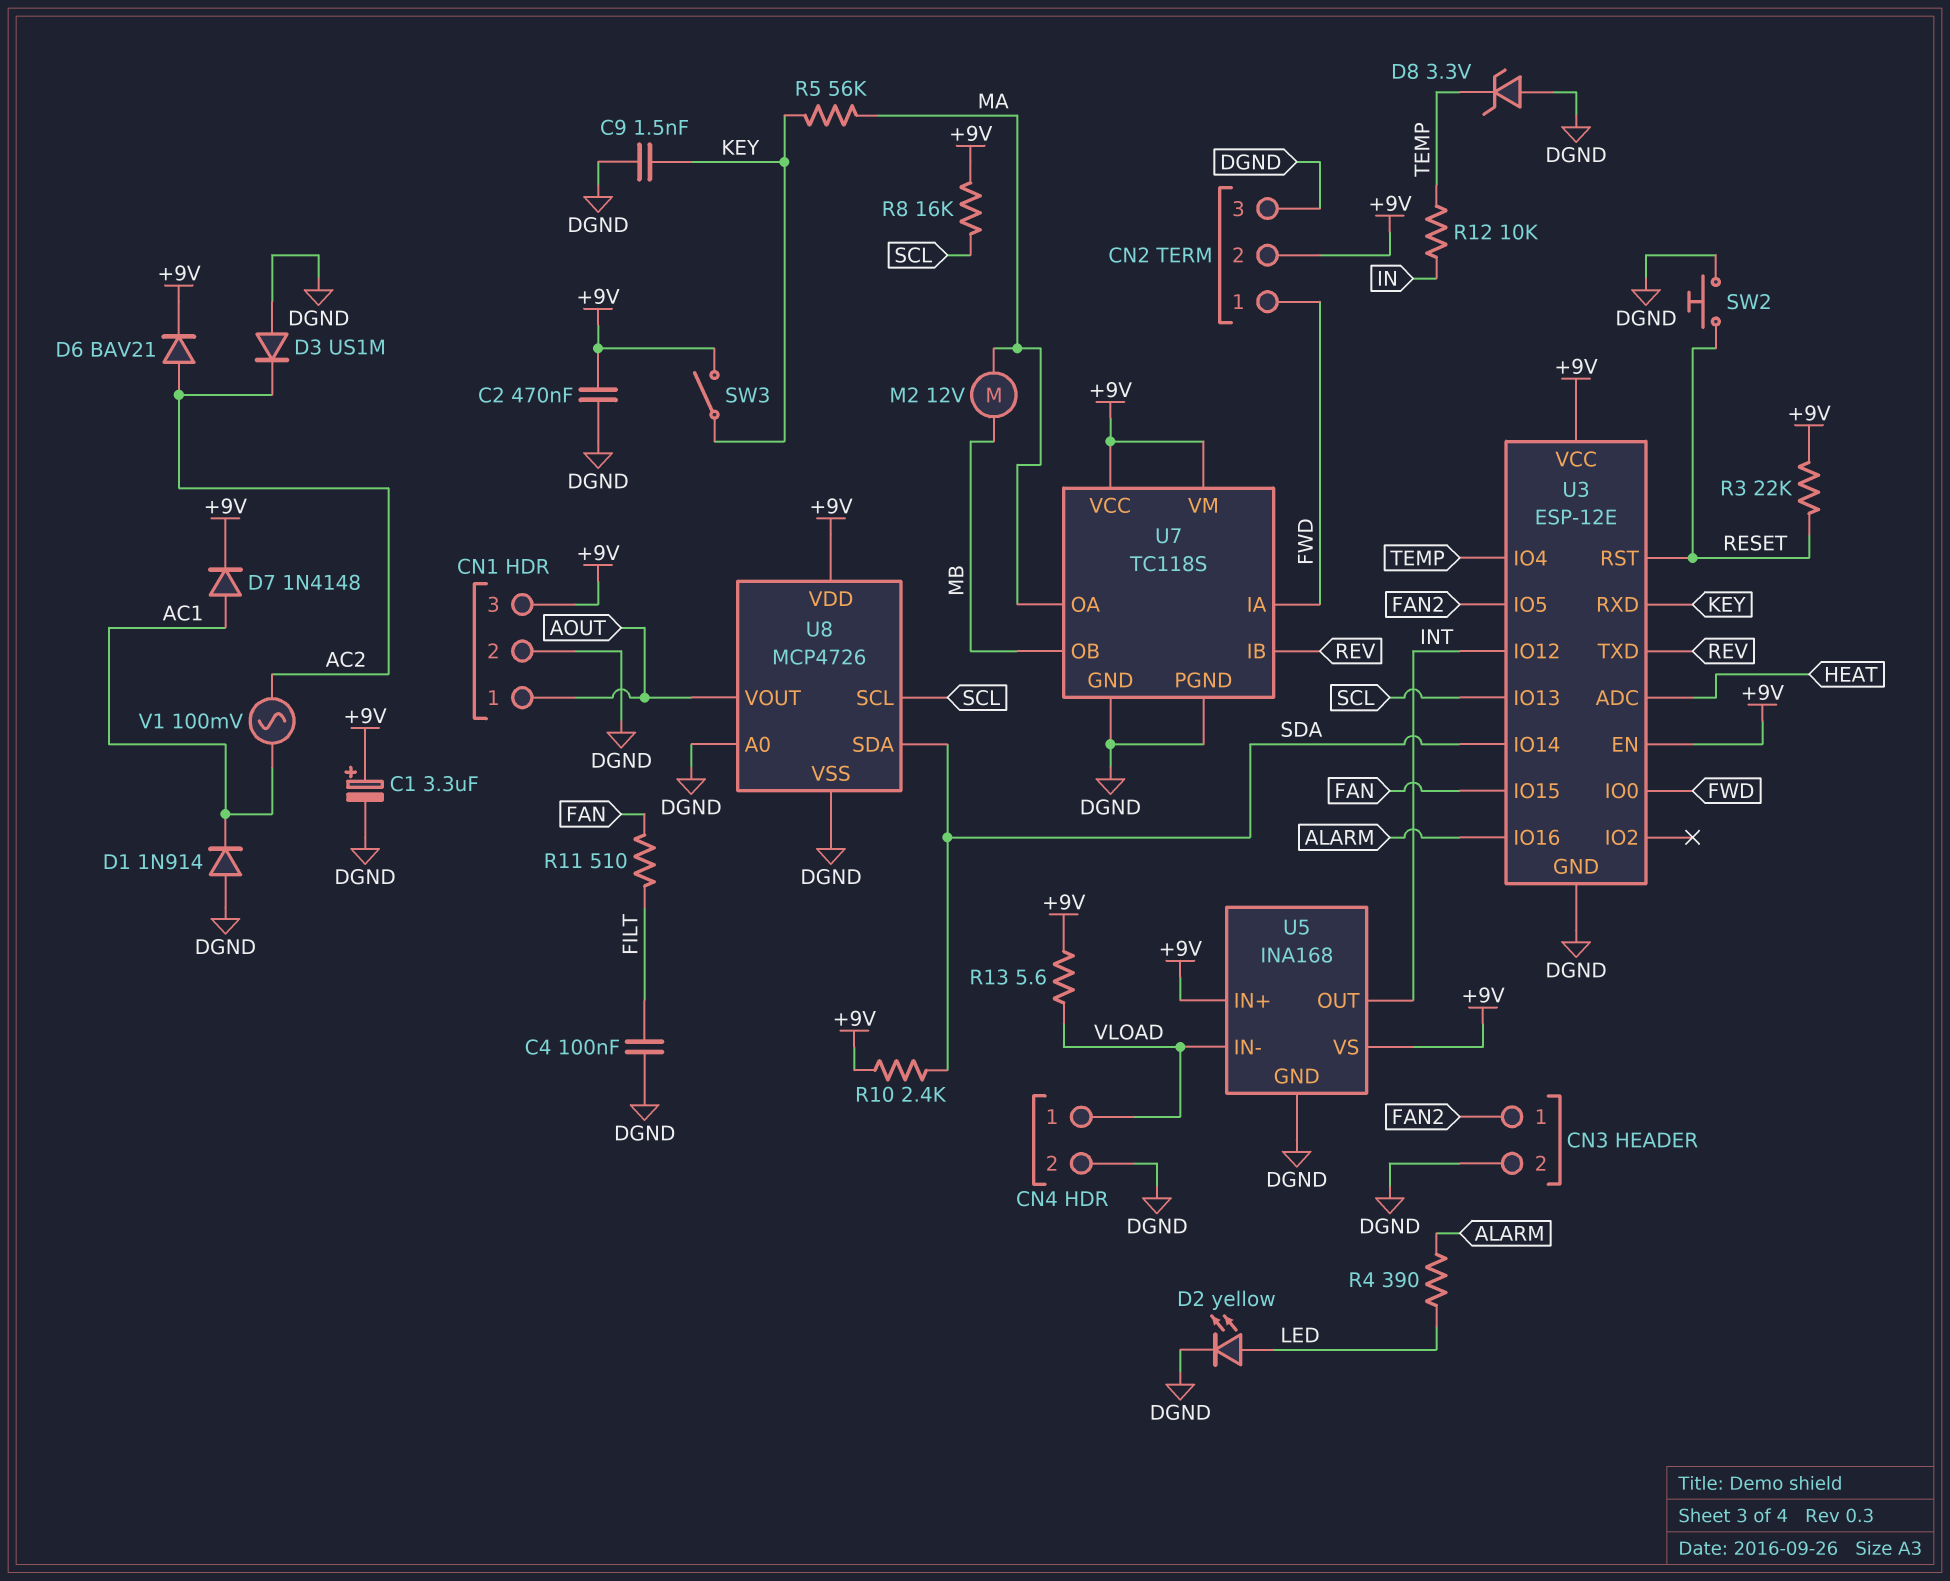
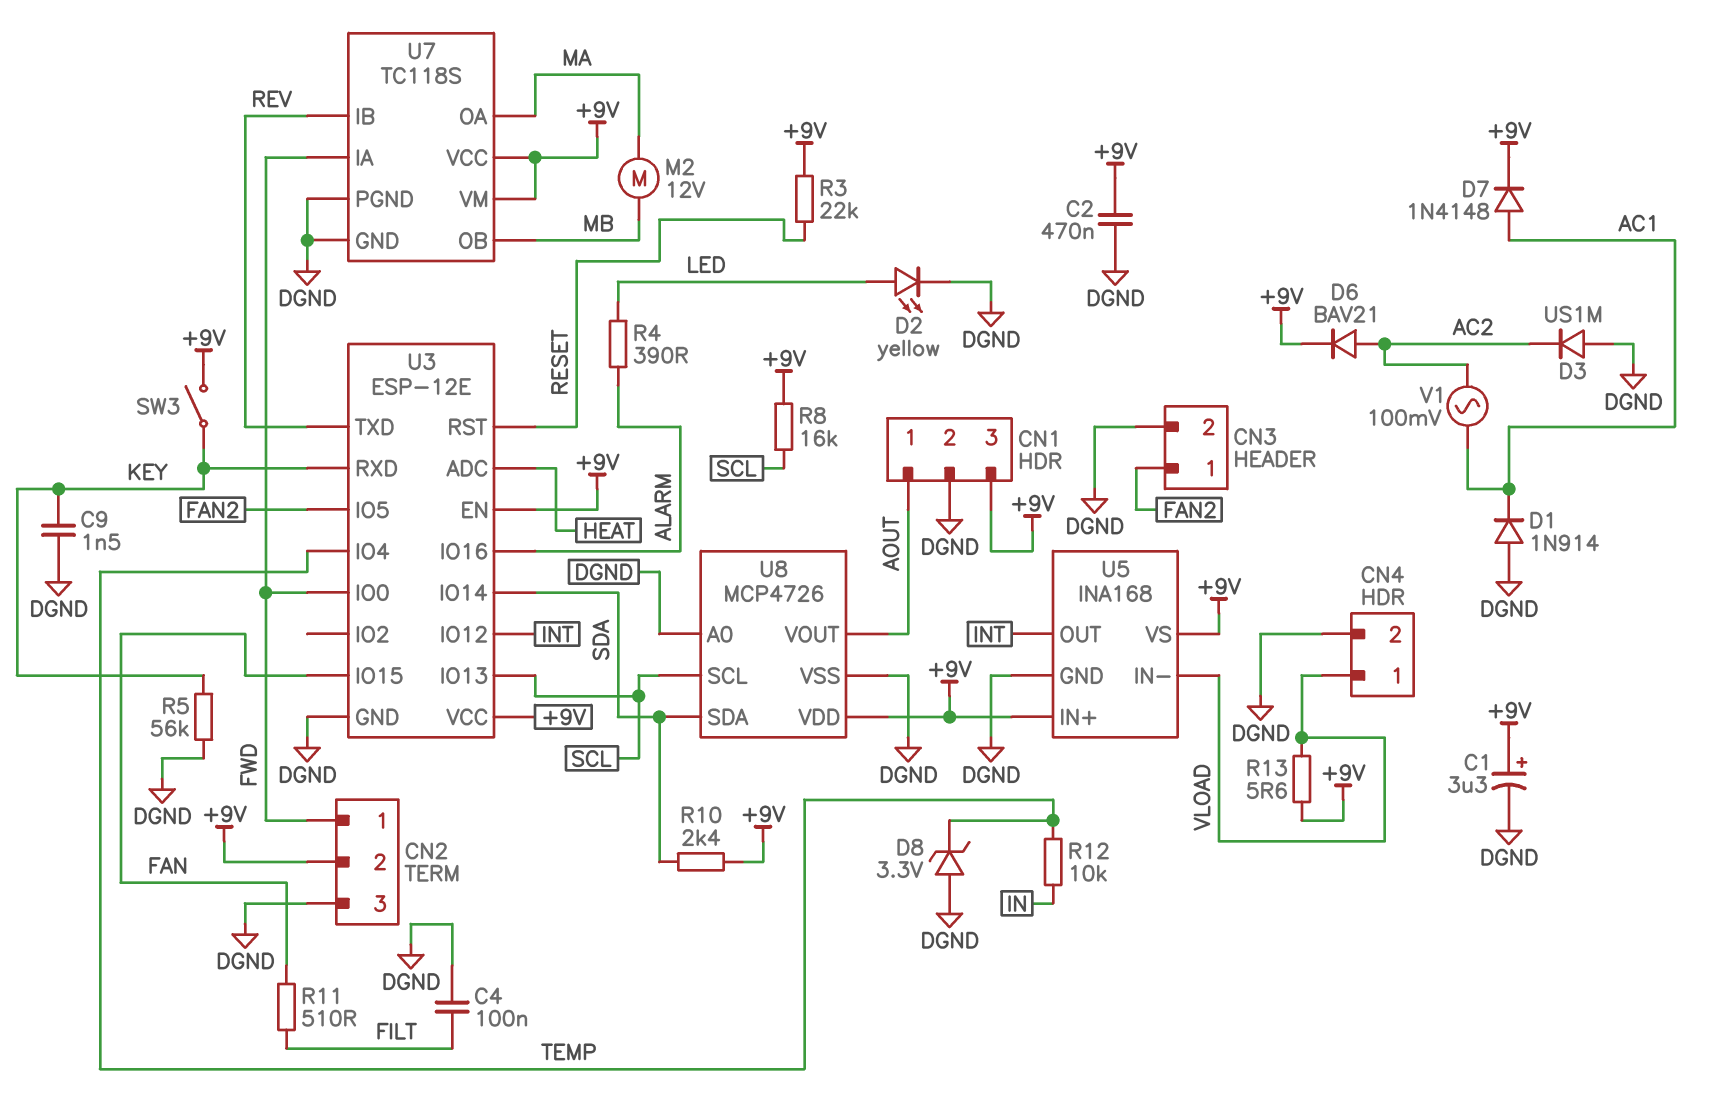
R5: 56k (KEY, MA) -> 56k (DGND, KEY)
SW2: button (DGND, RESET) -> none

